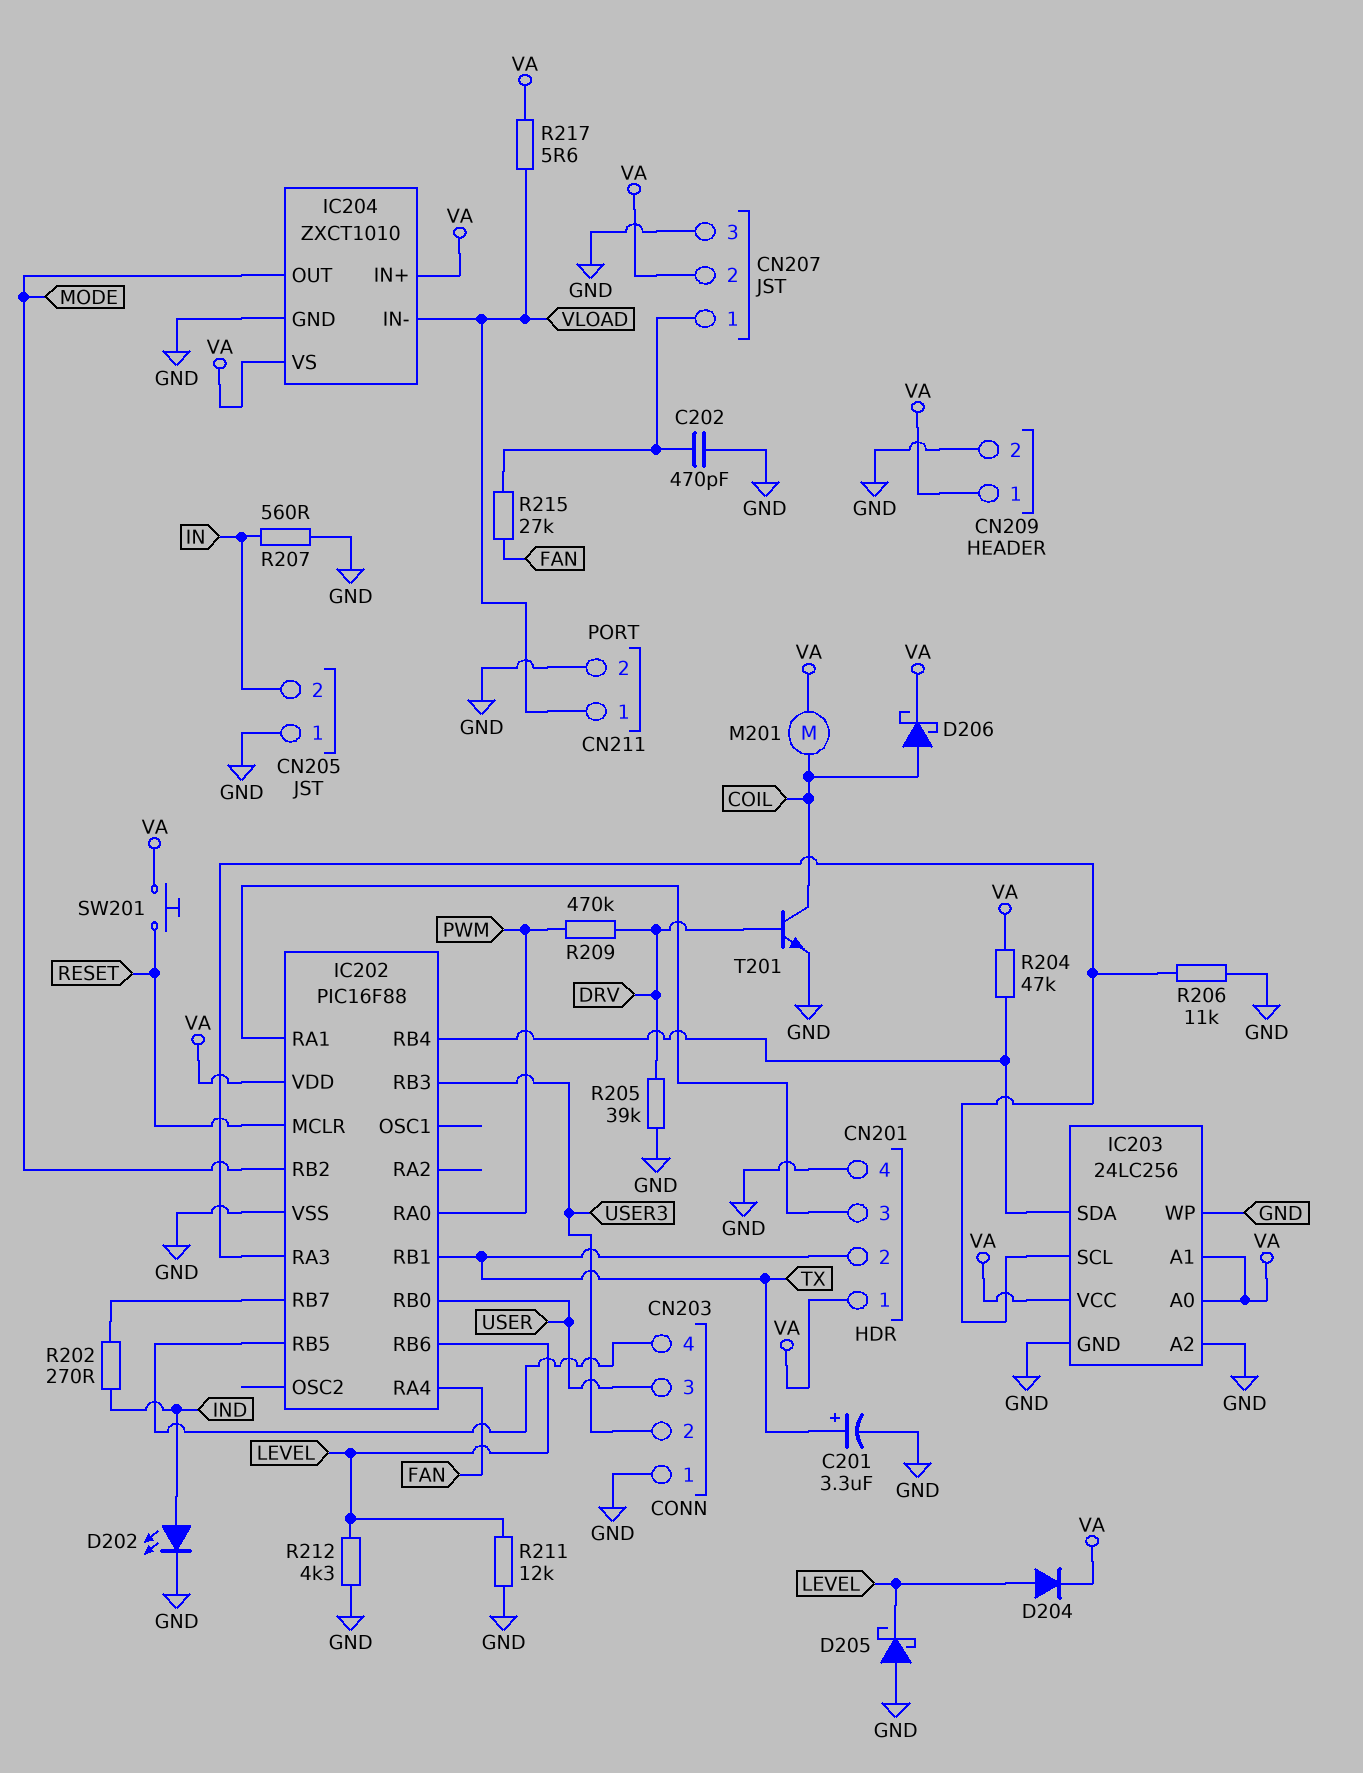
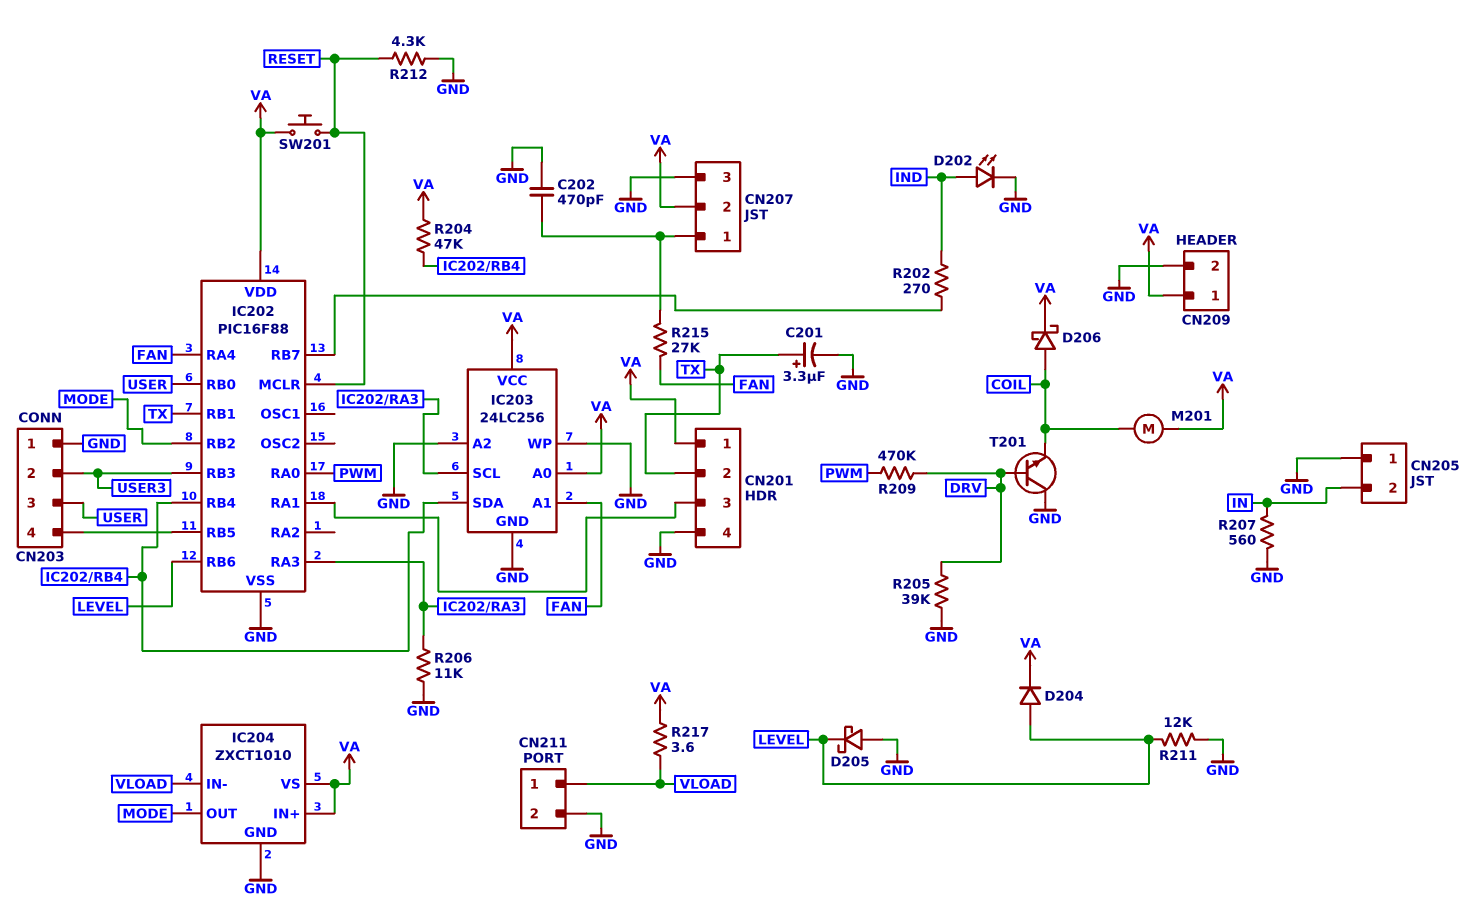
IC203 pin A1: VA -> FAN
R212: 4.3k (GND, LEVEL) -> 4.3k (GND, RESET)
R217: 5.6 (VA, VLOAD) -> 3.6 (VA, VLOAD)
T201: NPN (B DRV, C COIL, E GND) -> NPN (B DRV, C GND, E COIL)

